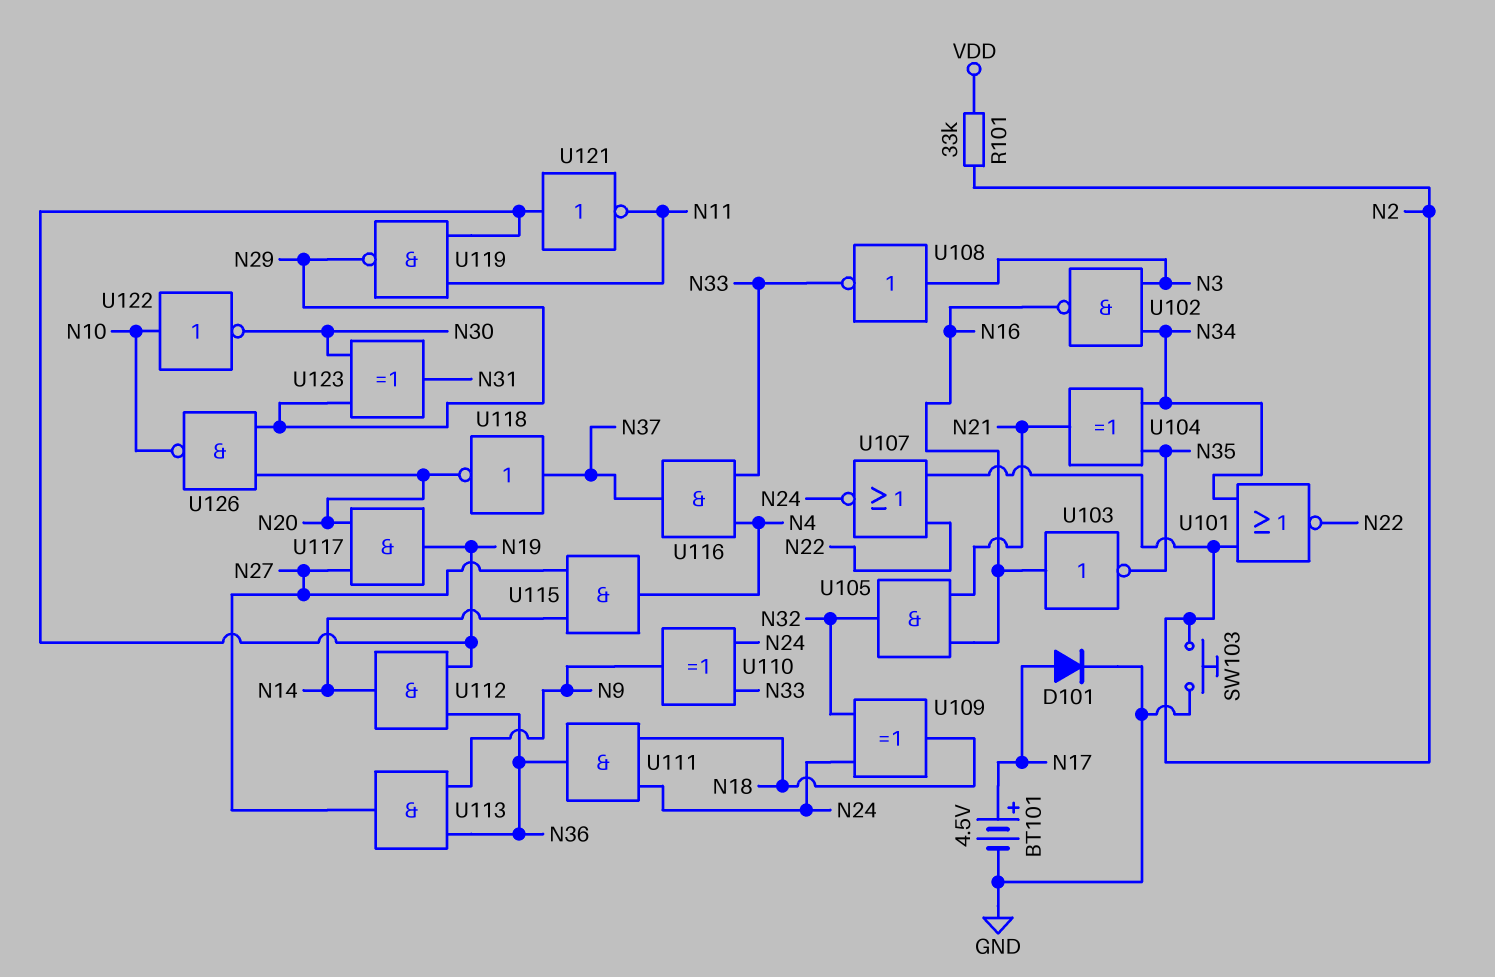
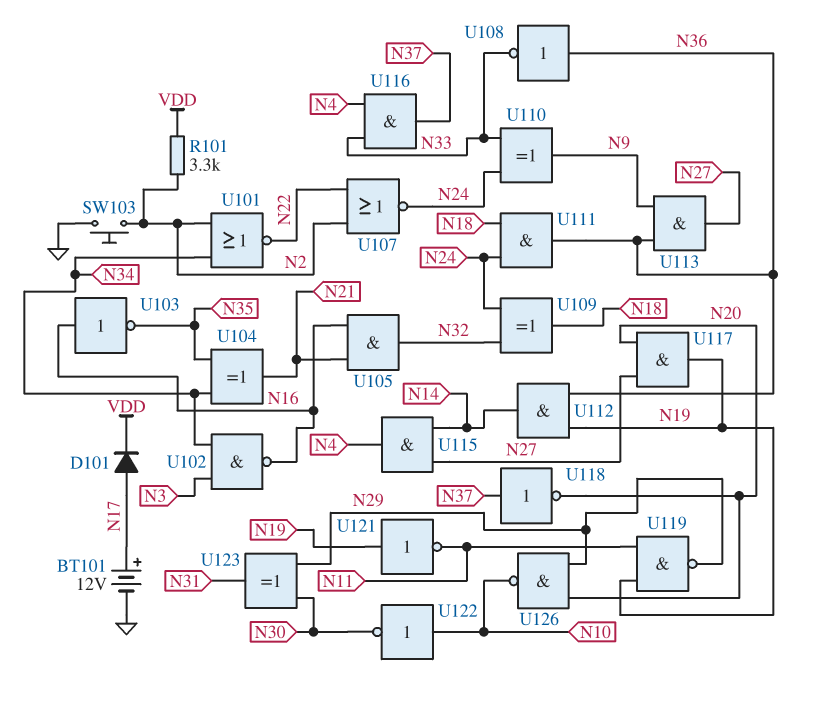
BT101: 4.5V (plus N17, minus GND) -> 12V (plus N17, minus GND)
D101: diode (A N17, K GND) -> diode (A N17, K VDD)
R101: 33k (N2, VDD) -> 3.3k (N2, VDD)
U108: NOT (in N3, out N33) -> NOT (in N36, out N33)

